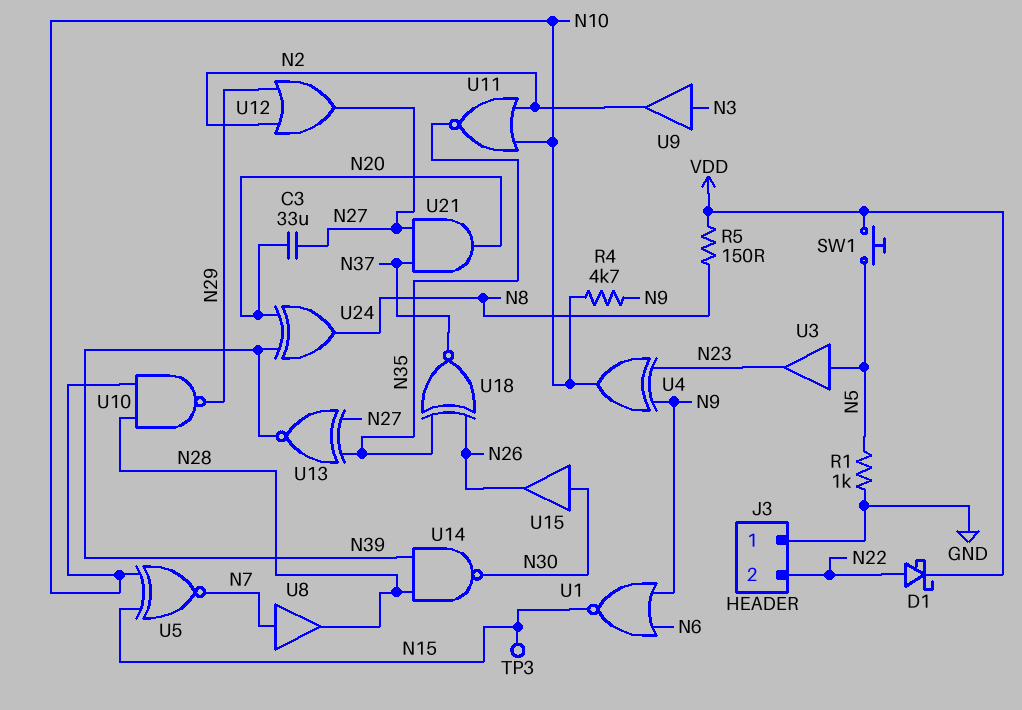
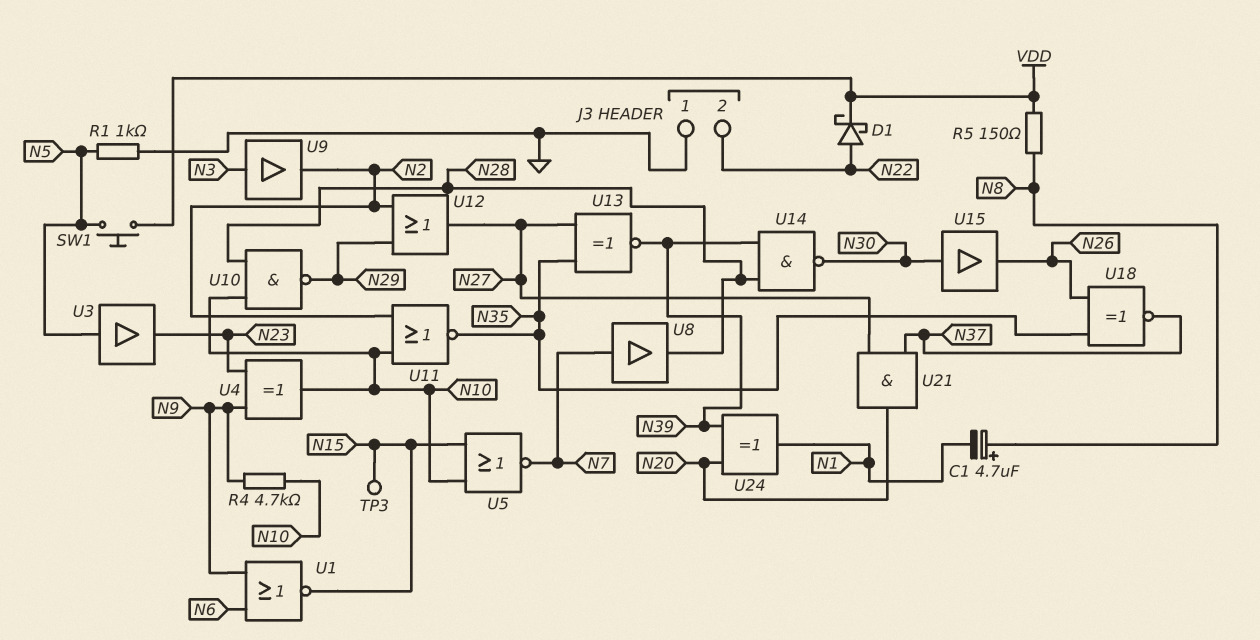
C1: none -> 4.7uF (plus N8, minus N1)
C3: 33uF (N20, N27) -> none
U5: XNOR (in N10, in N15, out N7) -> NOR (in N10, in N15, out N7)
U24: XOR (in N20, in N39, out N8) -> XOR (in N20, in N39, out N1)

